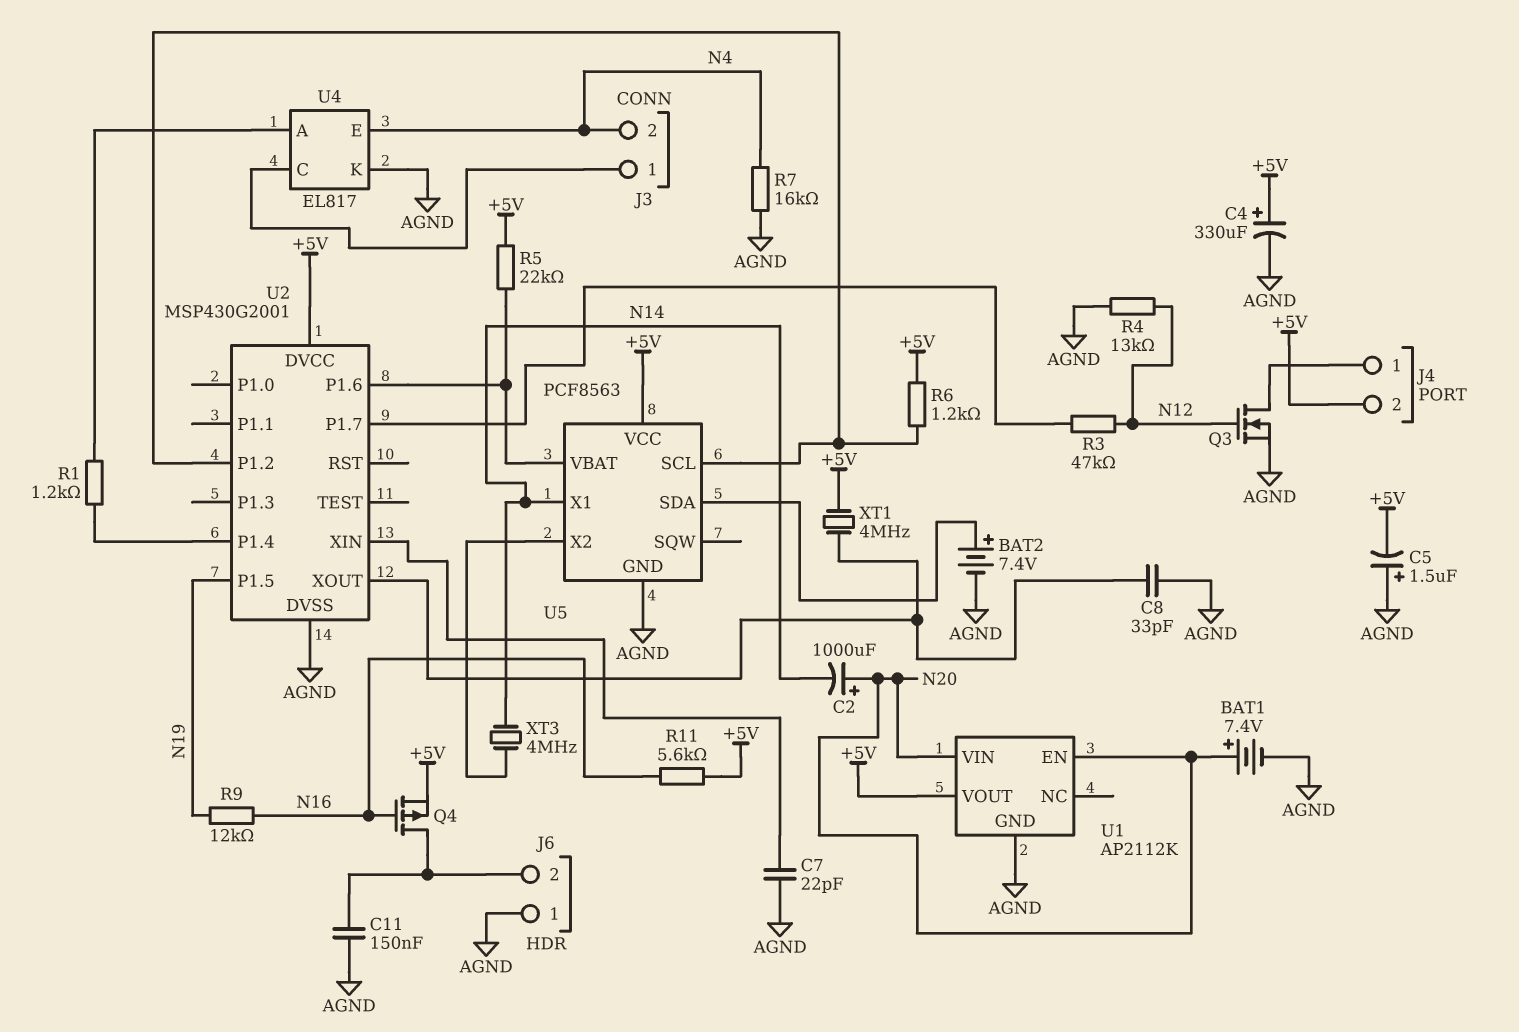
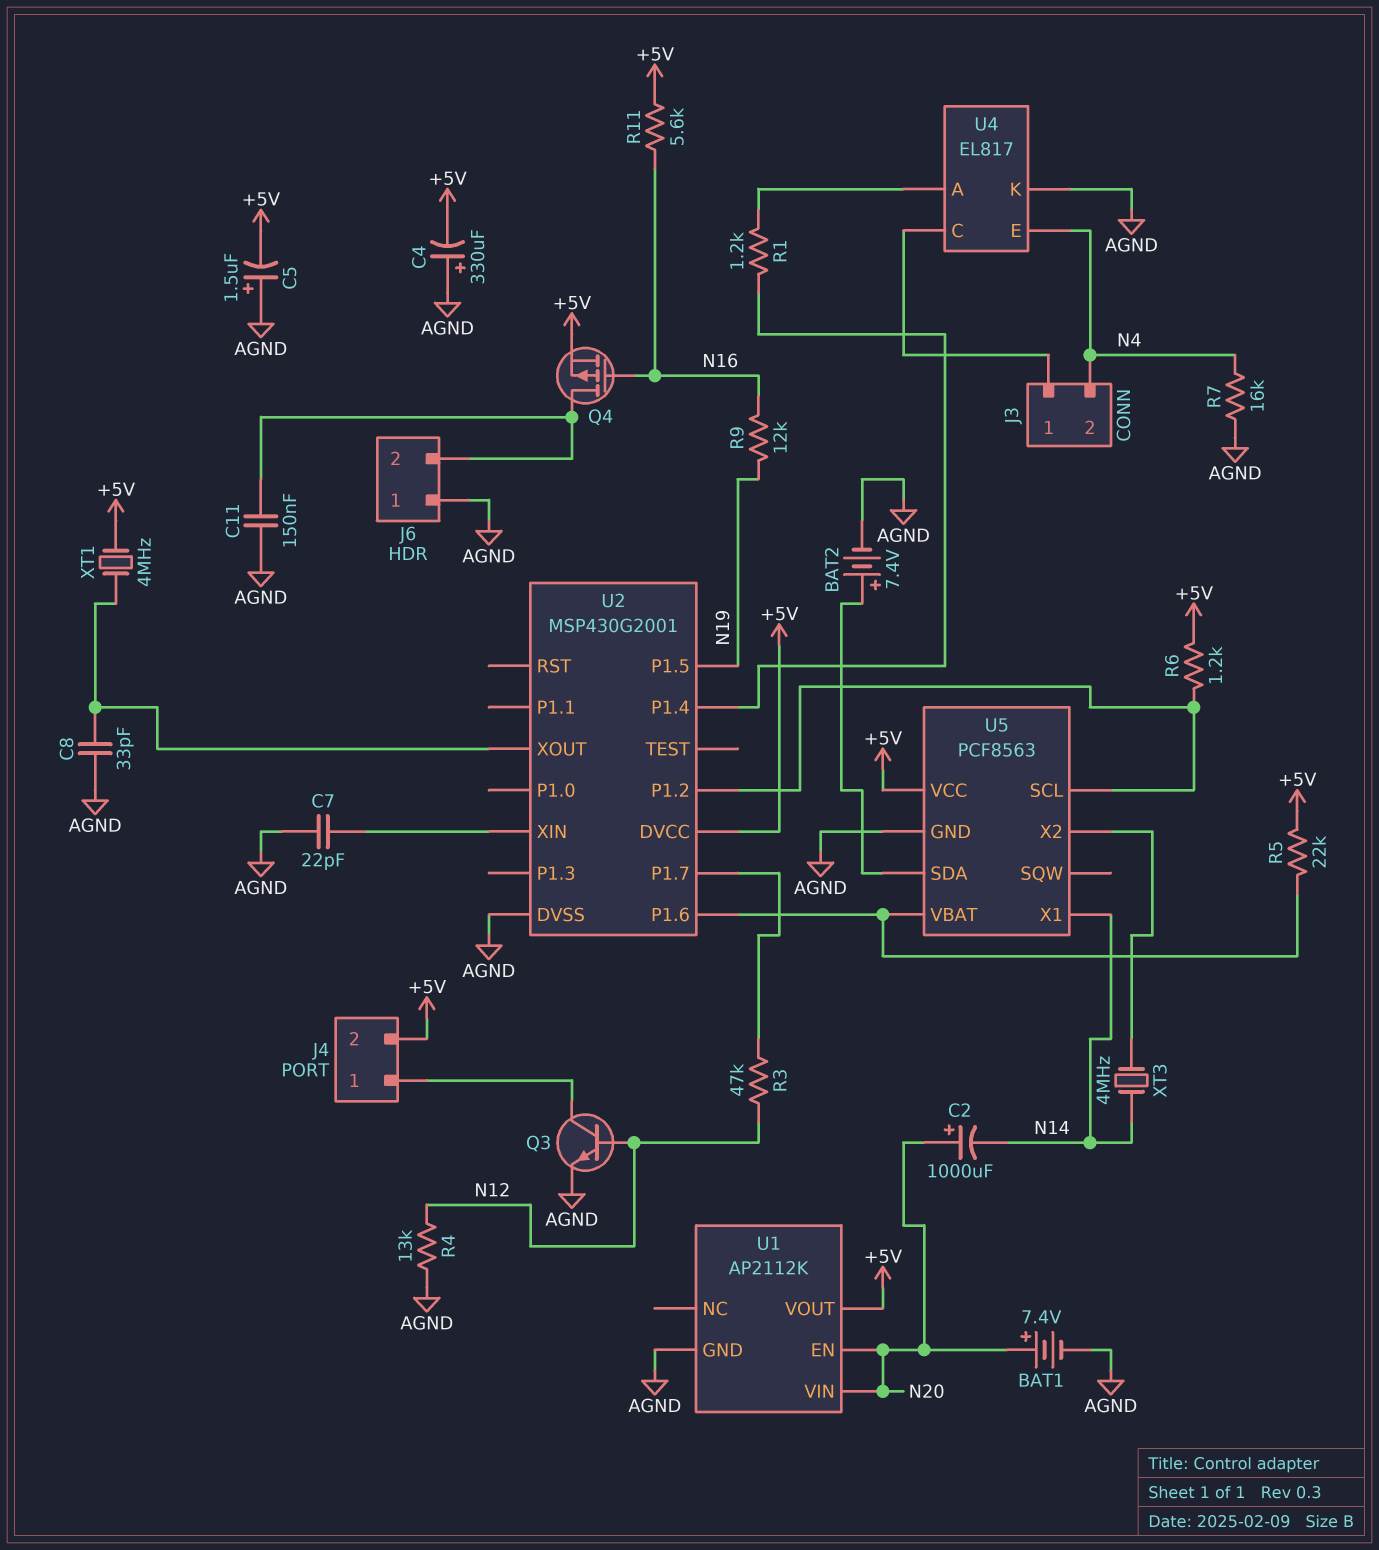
C4: 330uF (plus +5V, minus AGND) -> 330uF (plus AGND, minus +5V)
Q3: NMOS (G N12, D J4/1, S AGND) -> NPN (B N12, C J4/1, E AGND)

